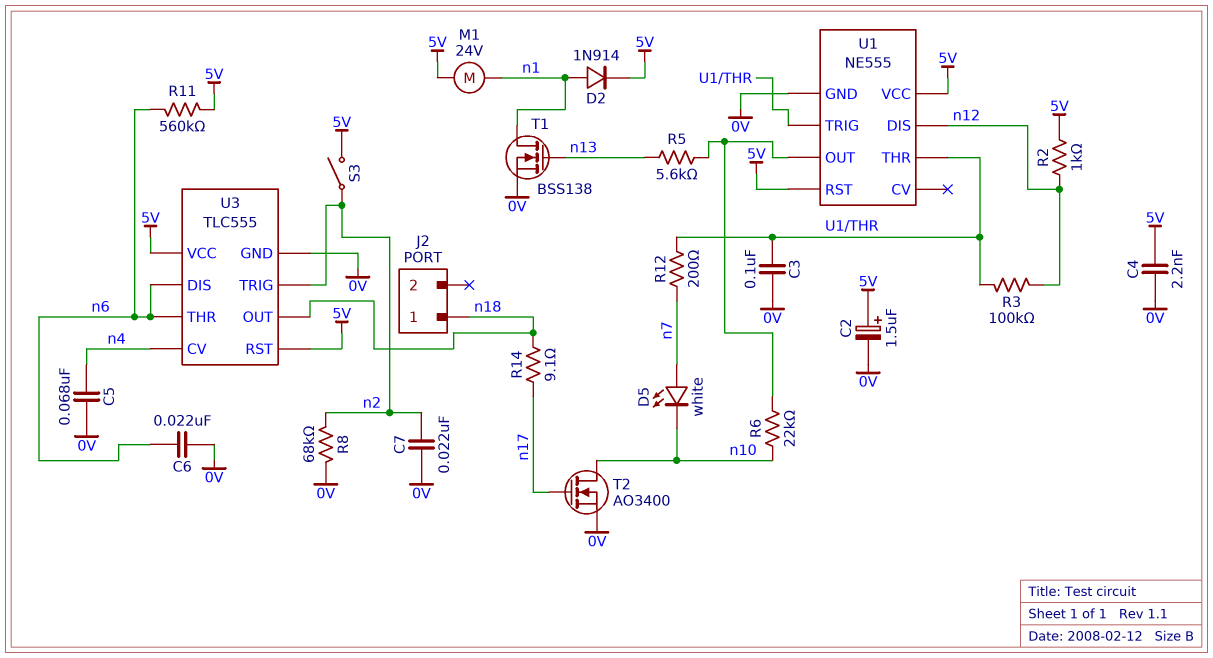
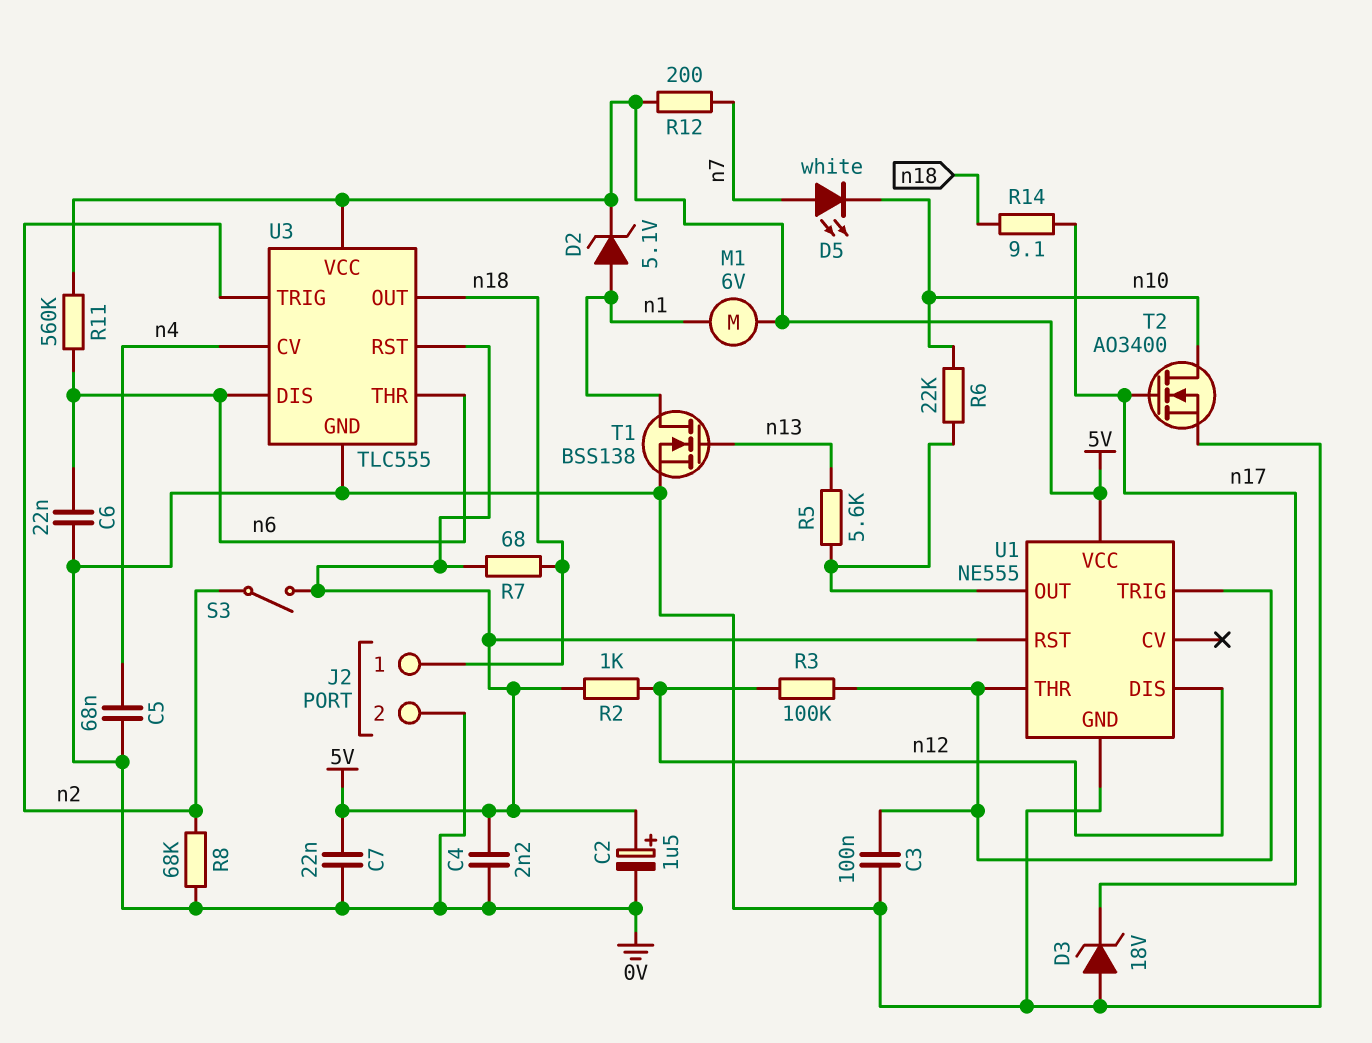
C7: 22nF (0V, n2) -> 22nF (0V, 5V)
D2: diode 1N914 (A n1, K 5V) -> zener 5.1V (A n1, K 5V)
D3: none -> zener 18V (A 0V, K n17)
J2 pin 2: none -> 0V
M1: motor 24V (5V, n1) -> motor 6V (5V, n1)
R7: none -> 68 (5V, n18)
R12: 200 (U1/THR, n7) -> 200 (5V, n7)

